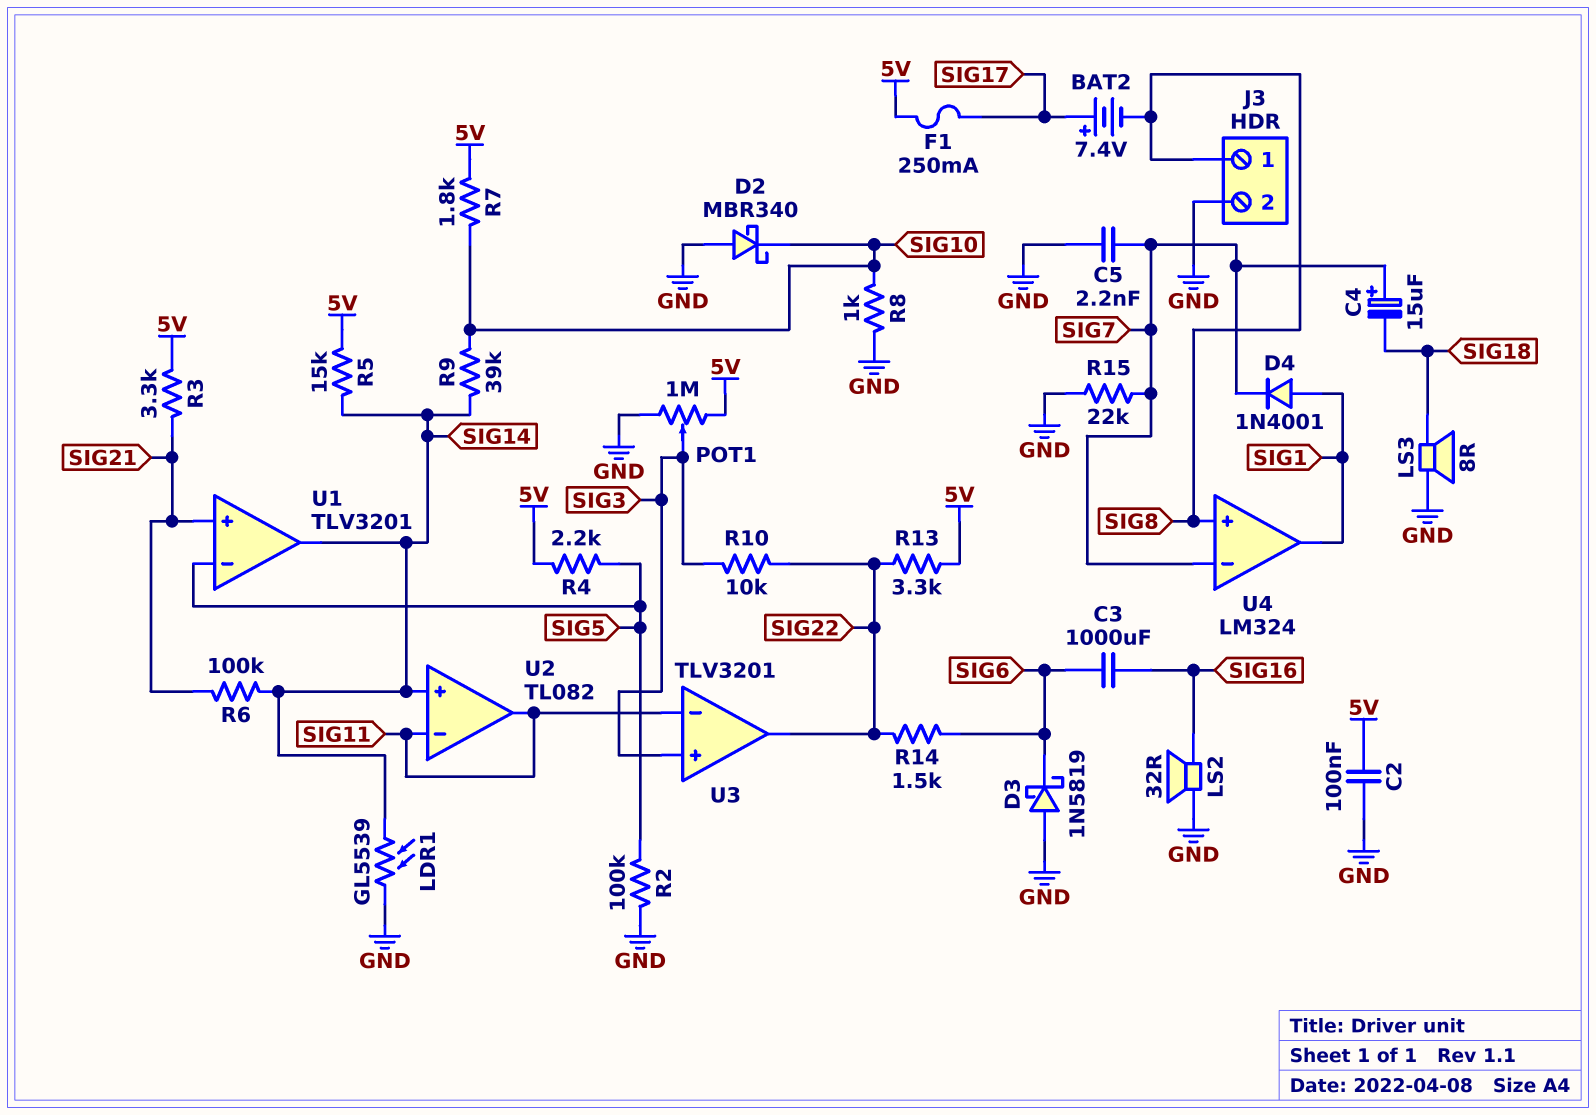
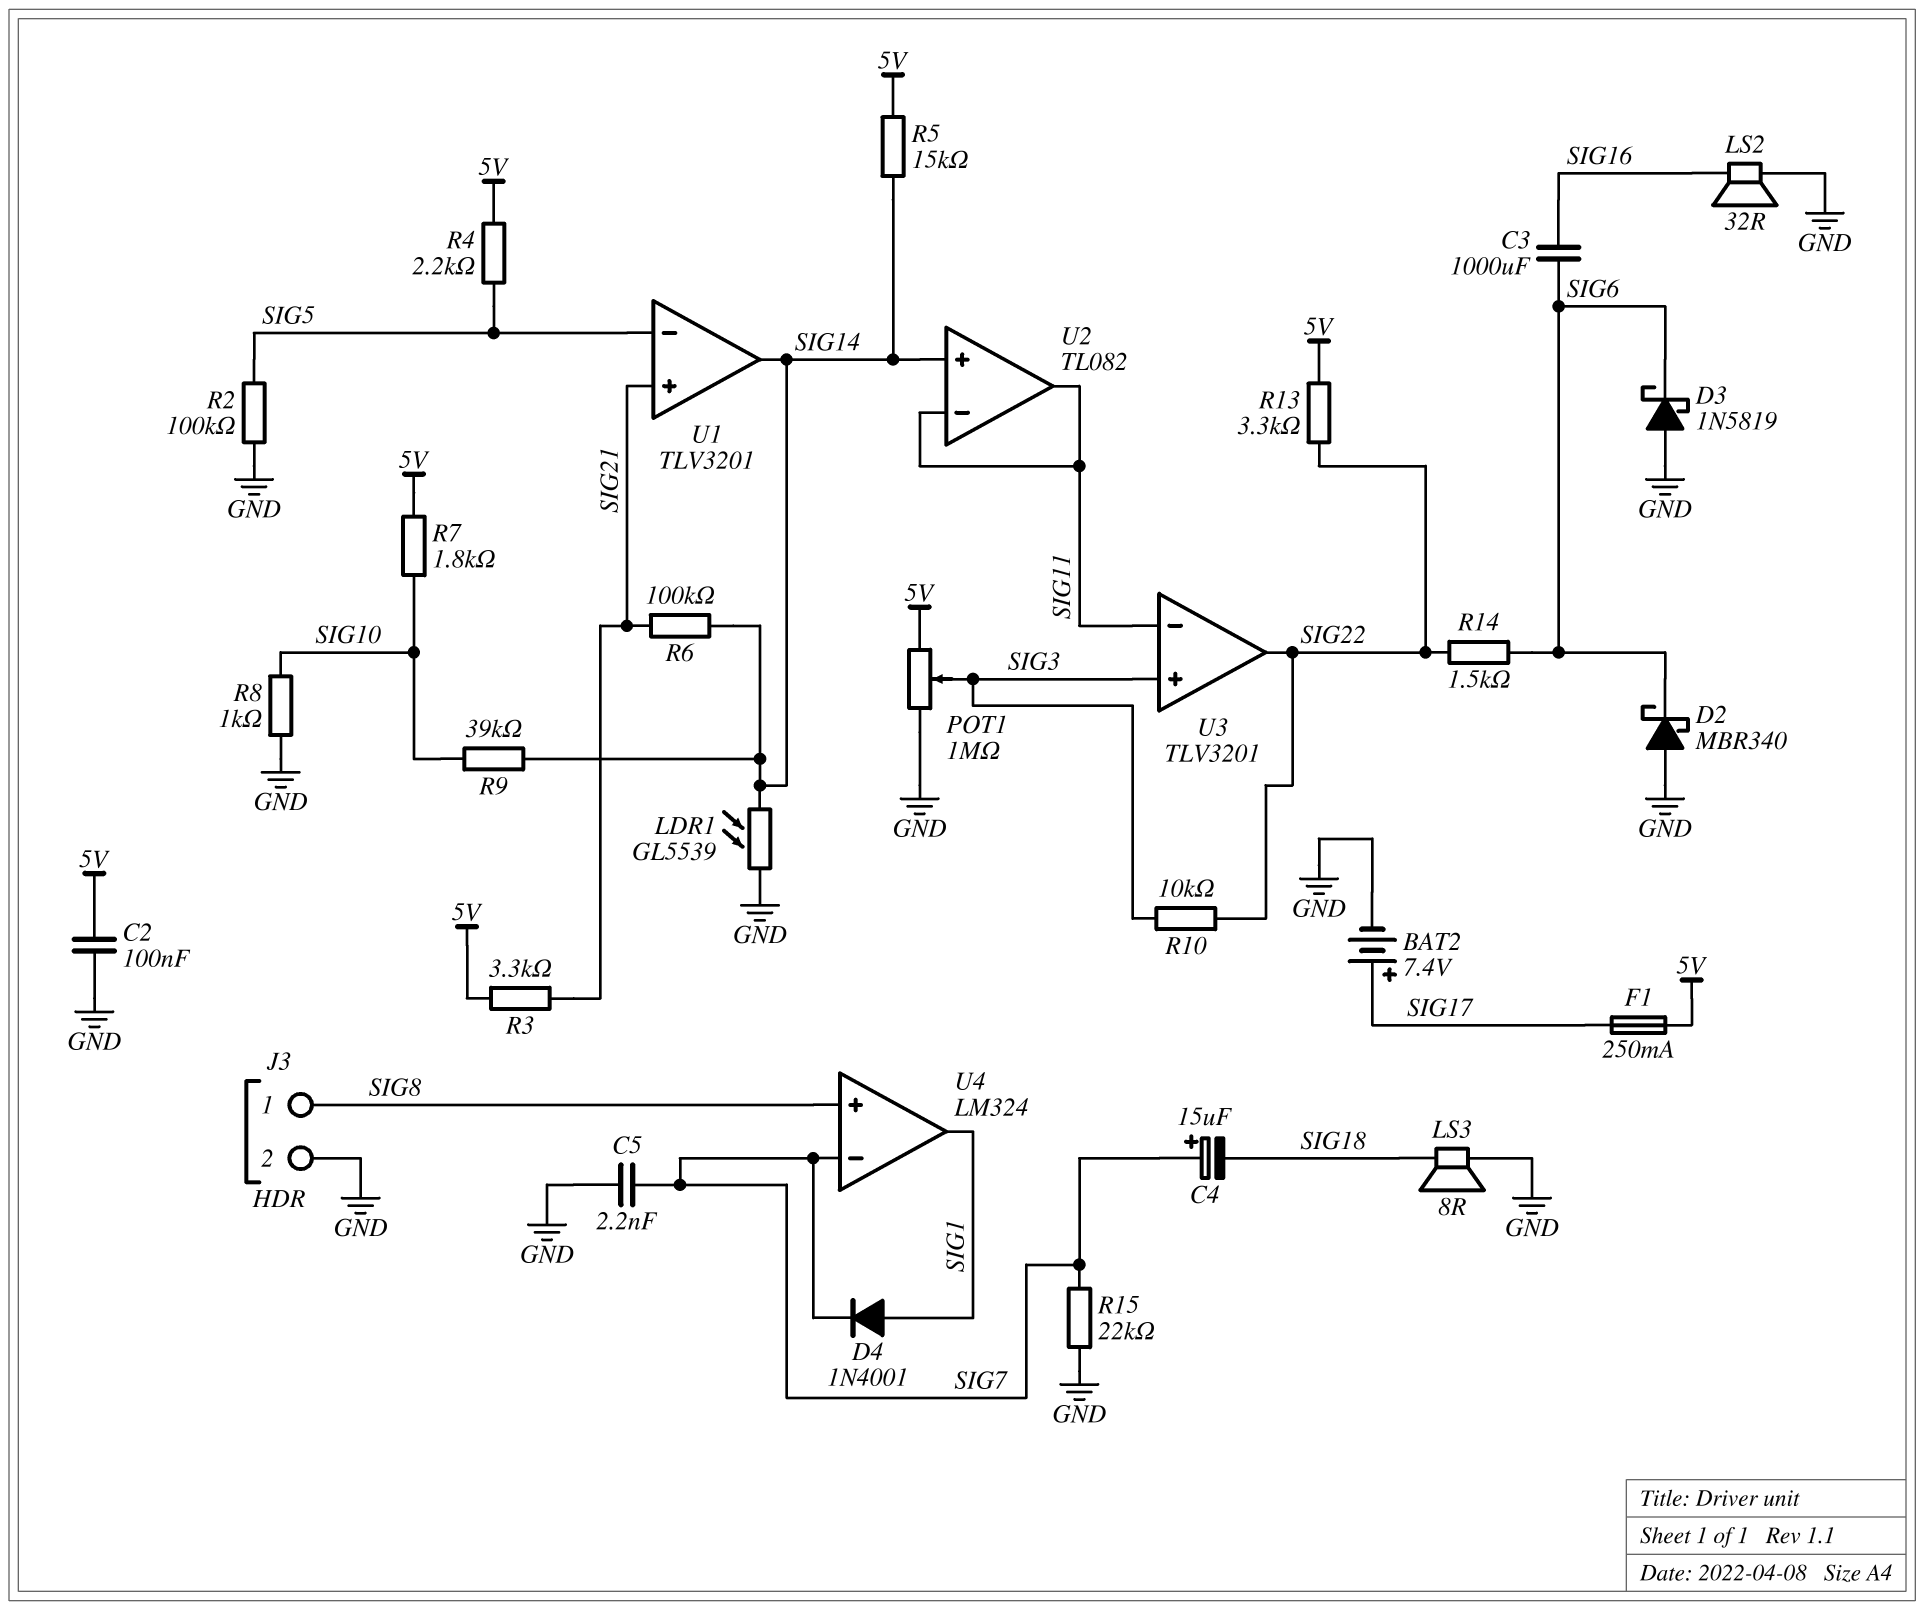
BAT2: 7.4V (plus SIG17, minus SIG8) -> 7.4V (plus SIG17, minus GND)
D2: schottky MBR340 (A GND, K SIG10) -> schottky MBR340 (A GND, K SIG6)

